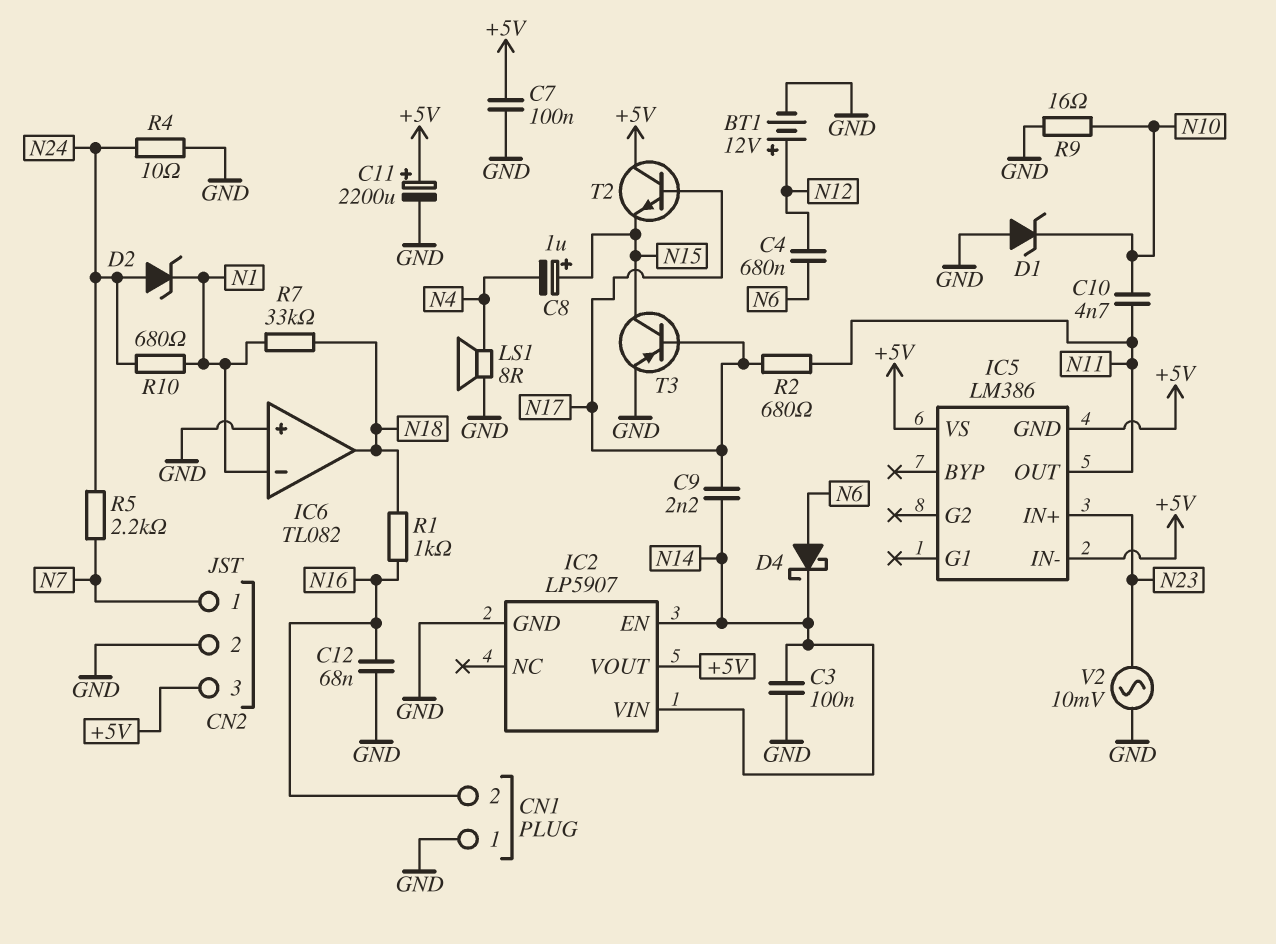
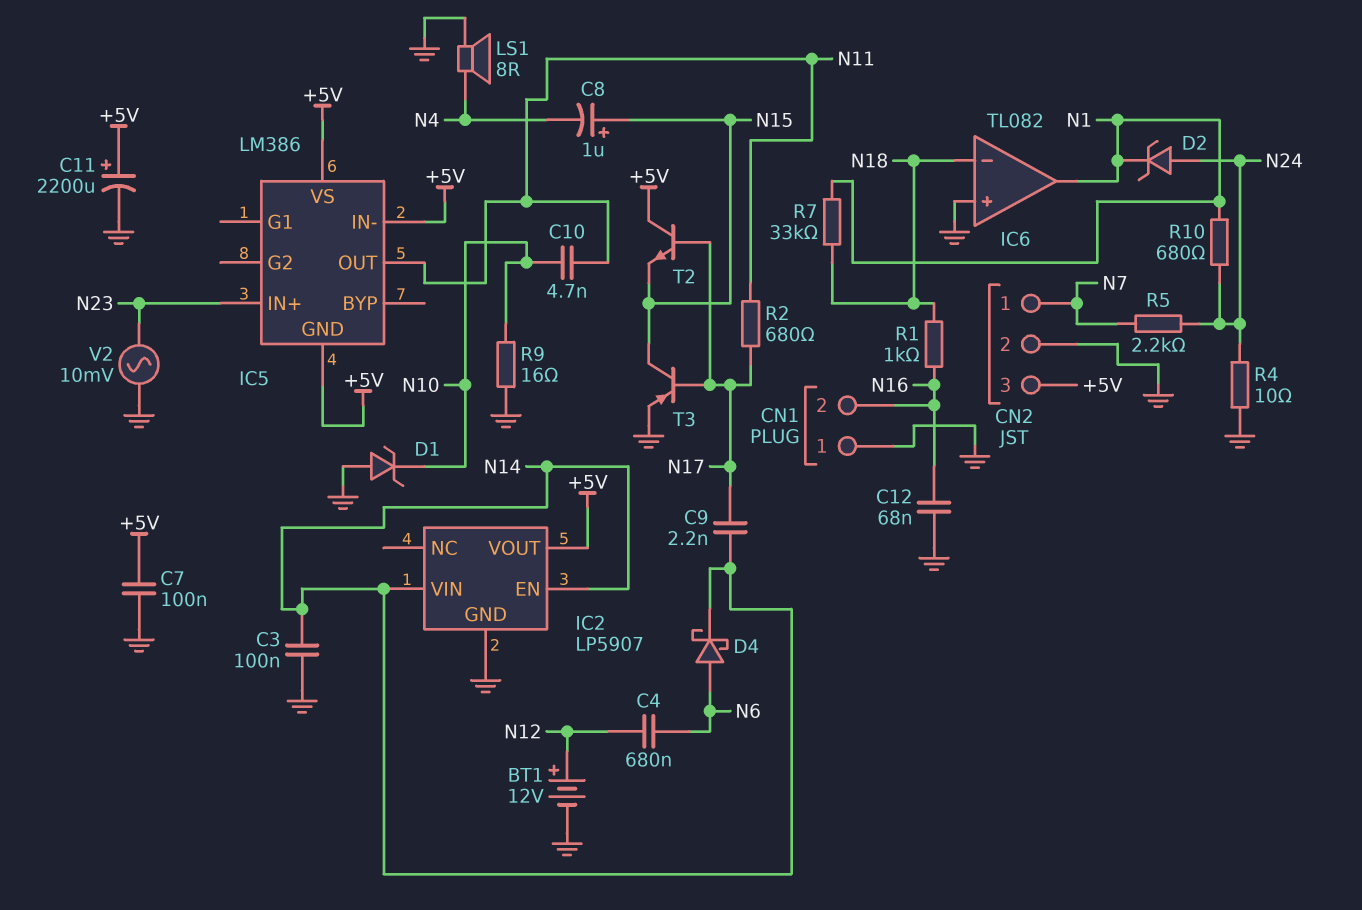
IC6 pin in-: N1 -> N18
IC6 pin out: N18 -> N1

